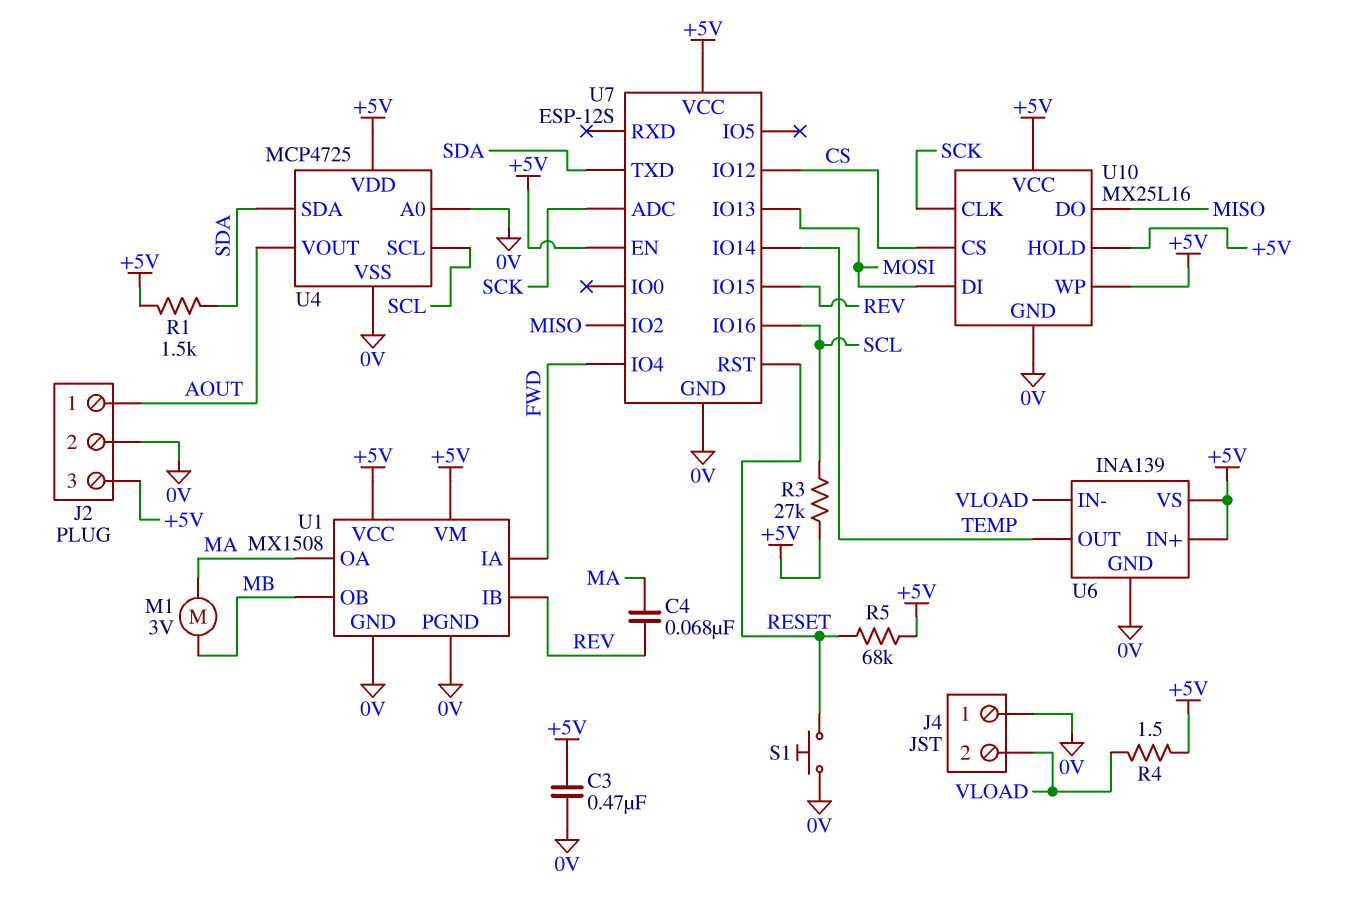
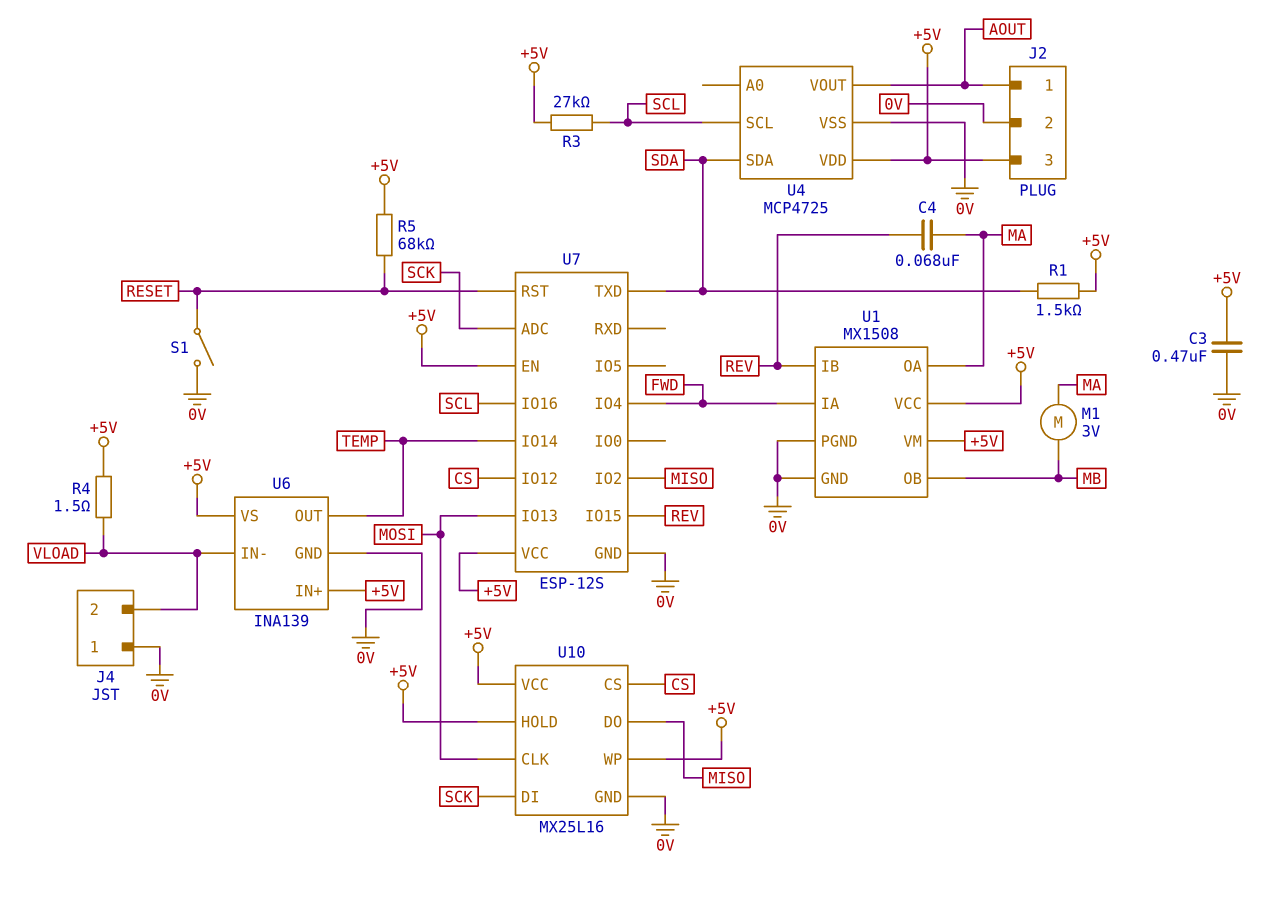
S1: button (0V, RESET) -> switch (0V, RESET)
U4 pin A0: 0V -> none
U10 pin CLK: SCK -> MOSI
U10 pin DI: MOSI -> SCK

